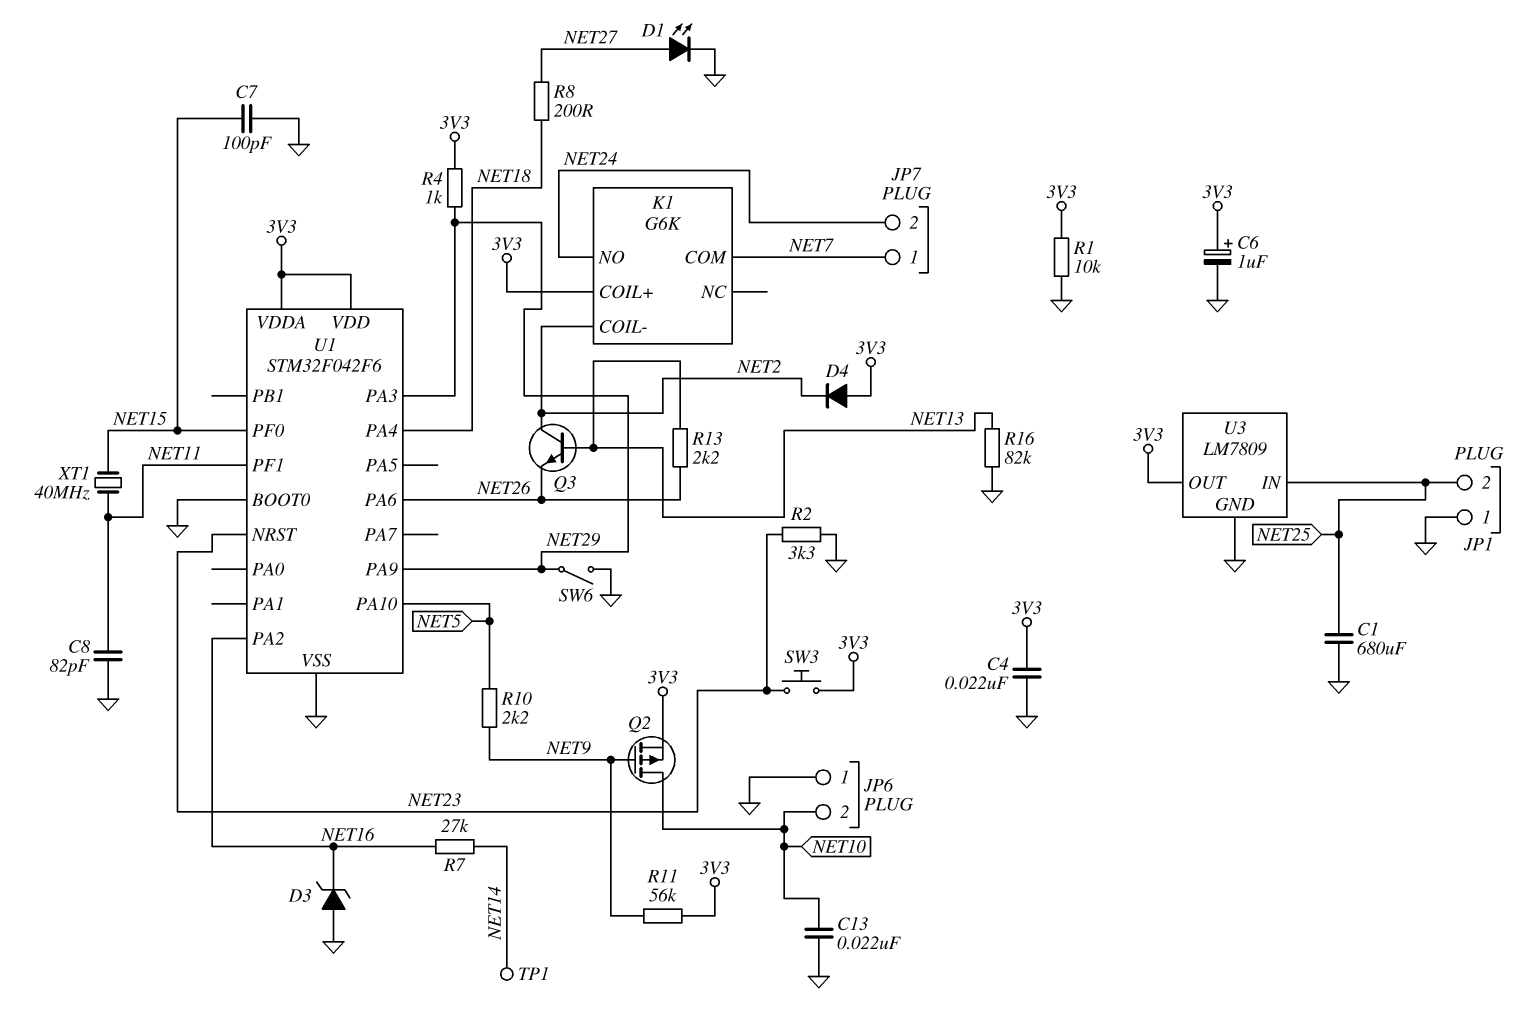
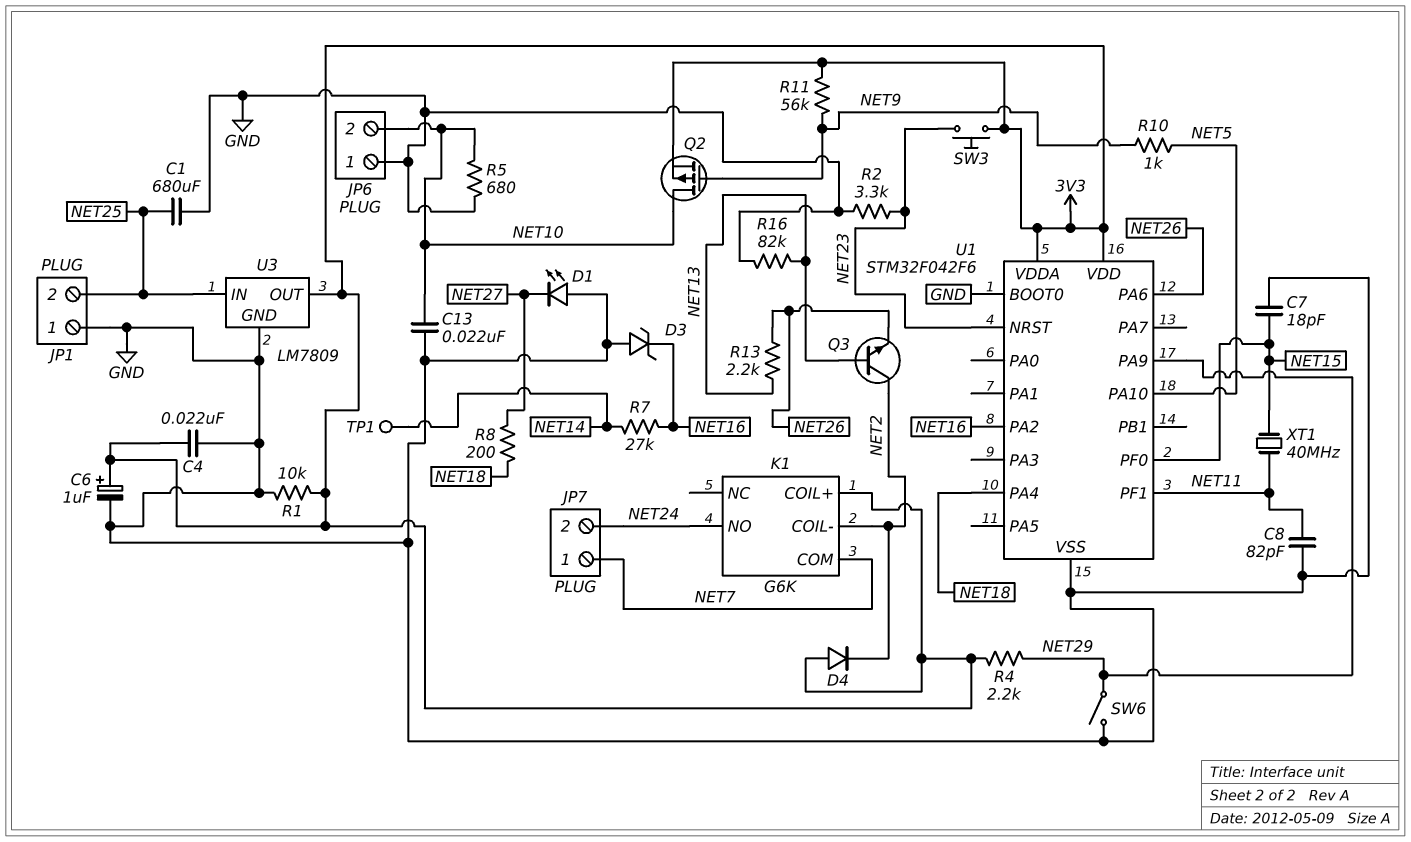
C7: 100pF (GND, NET15) -> 18pF (GND, NET15)
D1: LED (A NET27, K GND) -> LED (A GND, K NET27)
R4: 1k (3V3, NET29) -> 2.2k (3V3, NET29)
R5: none -> 680 (GND, NET10)
R10: 2.2k (NET5, NET9) -> 1k (NET5, NET9)
U1 pin PA3: NET29 -> none

